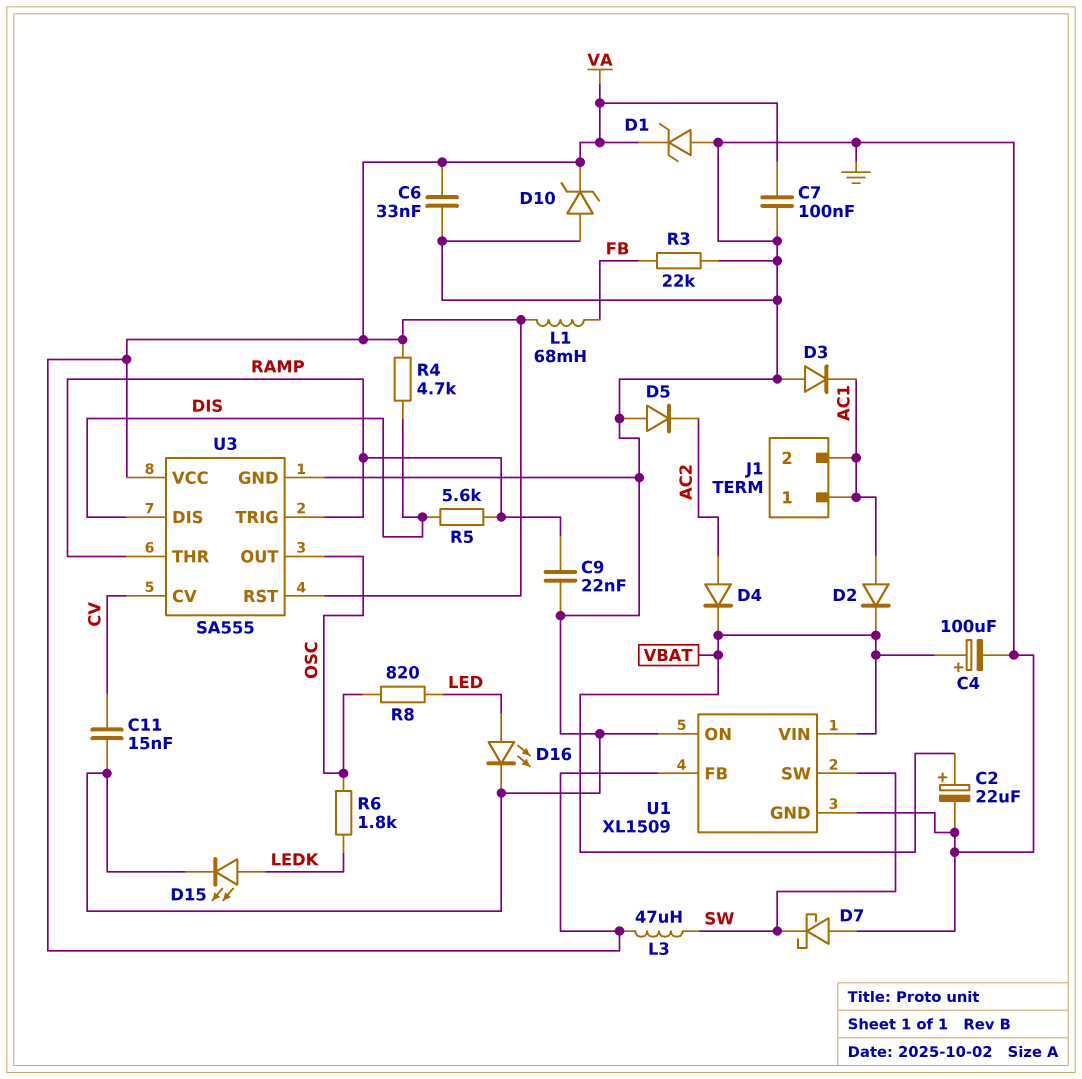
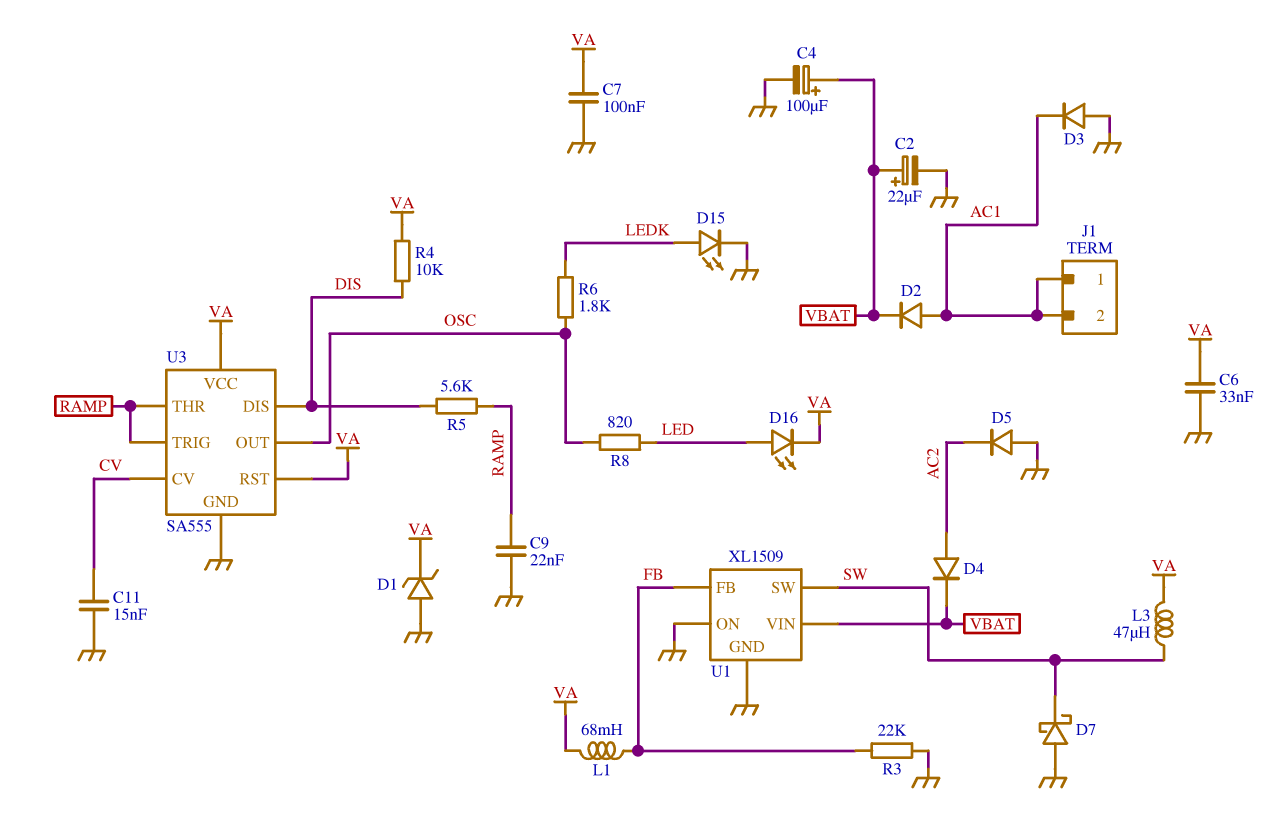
D10: zener (A GND, K VA) -> none
D16: LED (A LED, K GND) -> LED (A LED, K VA)
R4: 4.7k (DIS, VA) -> 10k (DIS, VA)
U1 pin FB: VA -> FB

